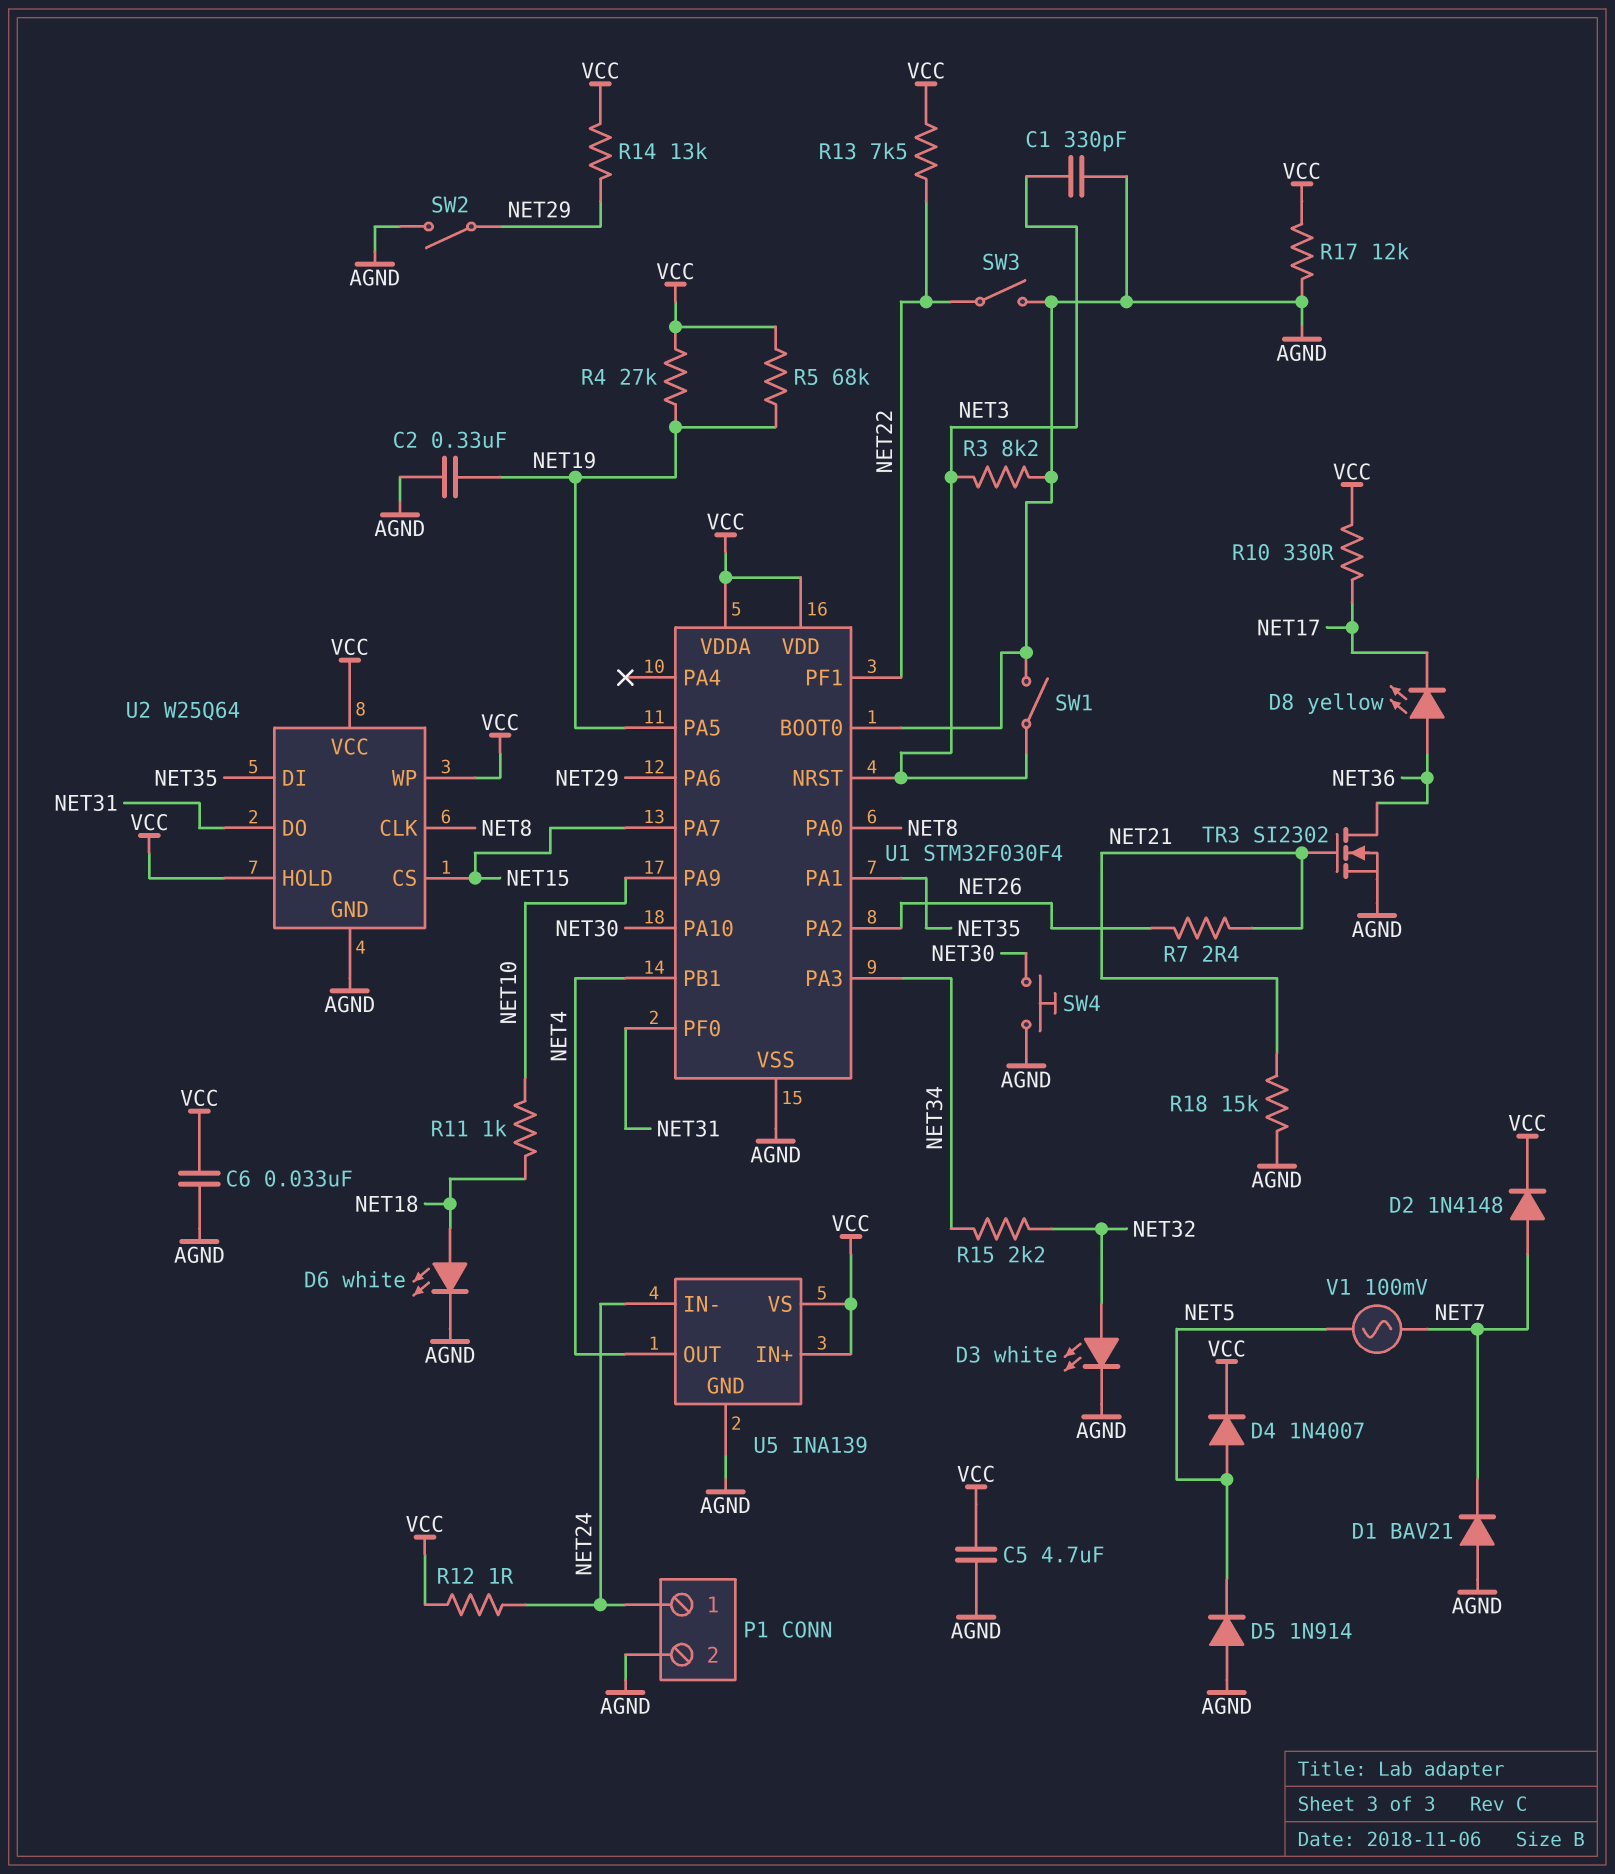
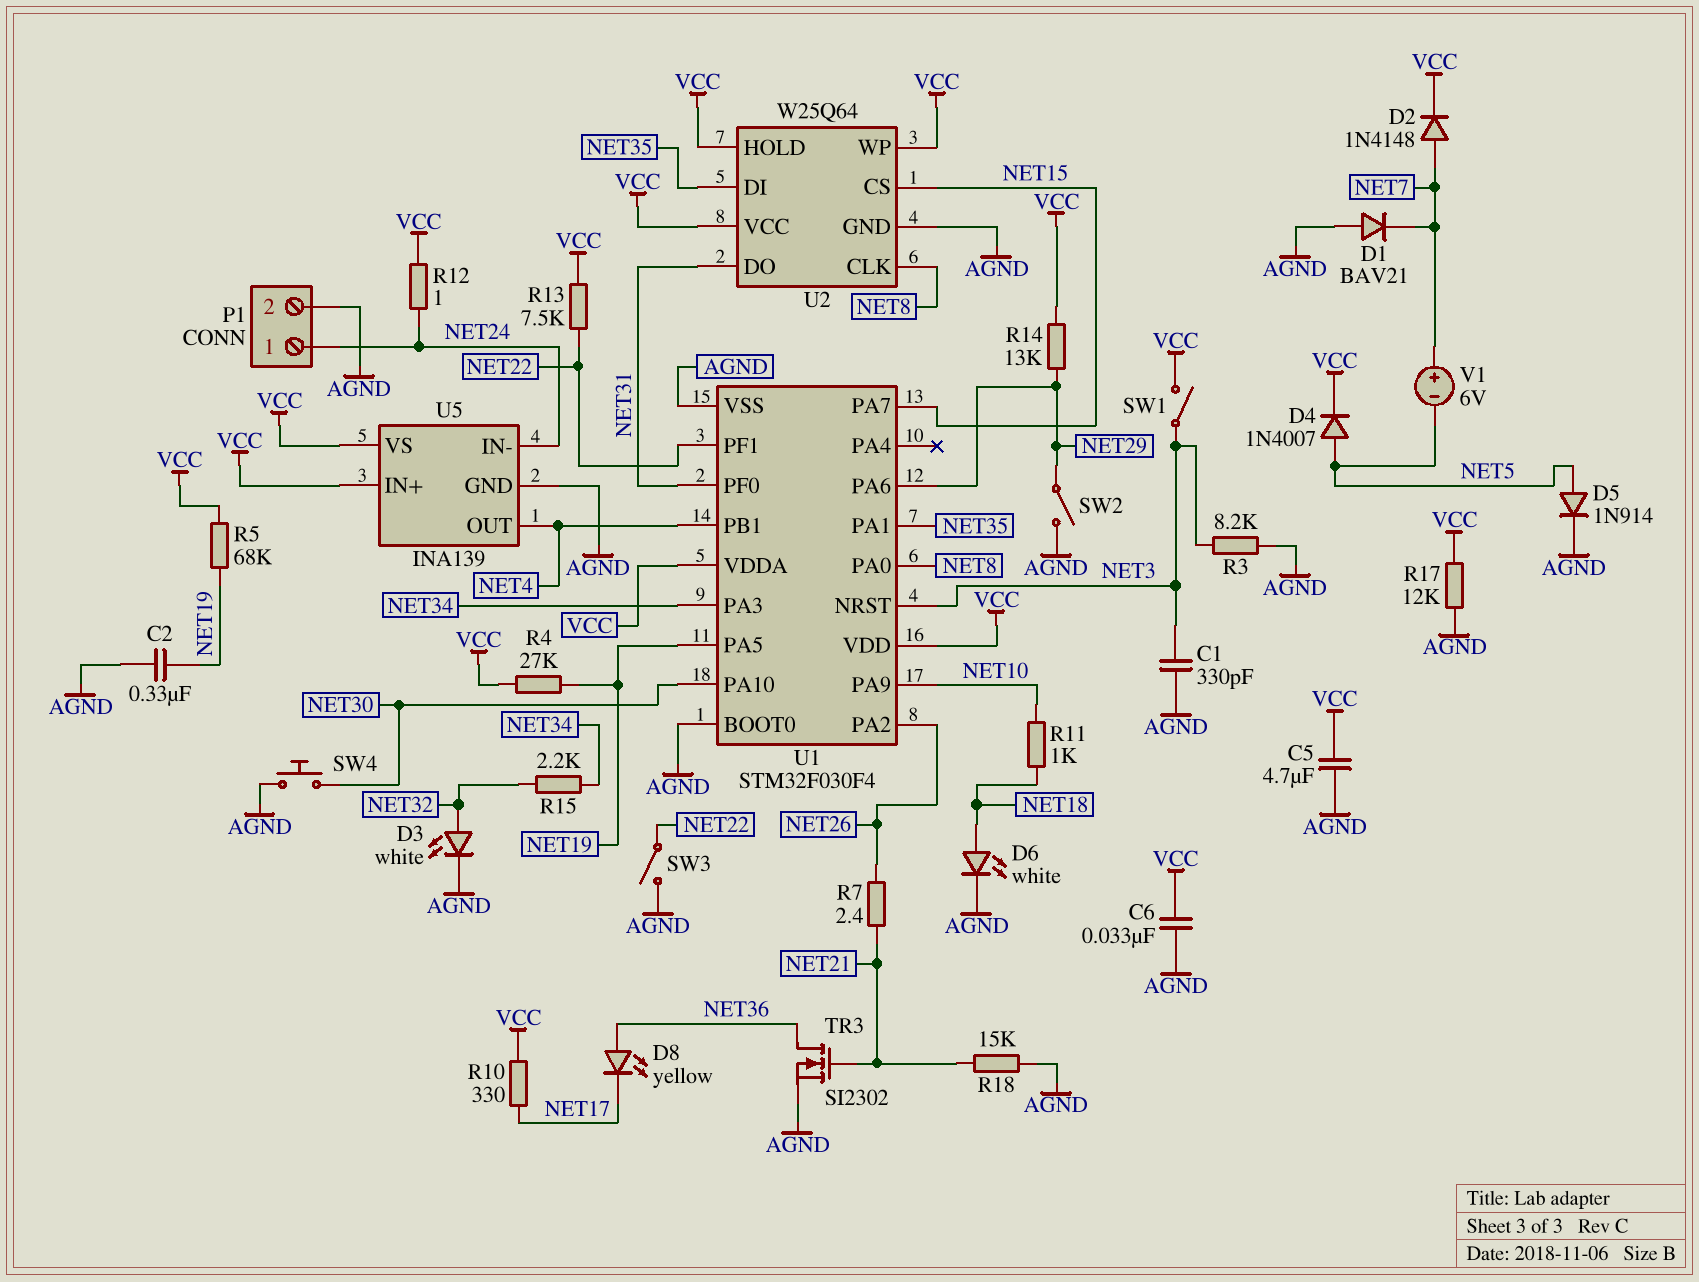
D5: diode 1N914 (A AGND, K NET5) -> diode 1N914 (A NET5, K AGND)
SW1: switch (AGND, NET3) -> switch (NET3, VCC)
V1: AC 100mV (NET5, NET7) -> 6V (plus NET7, minus NET5)

